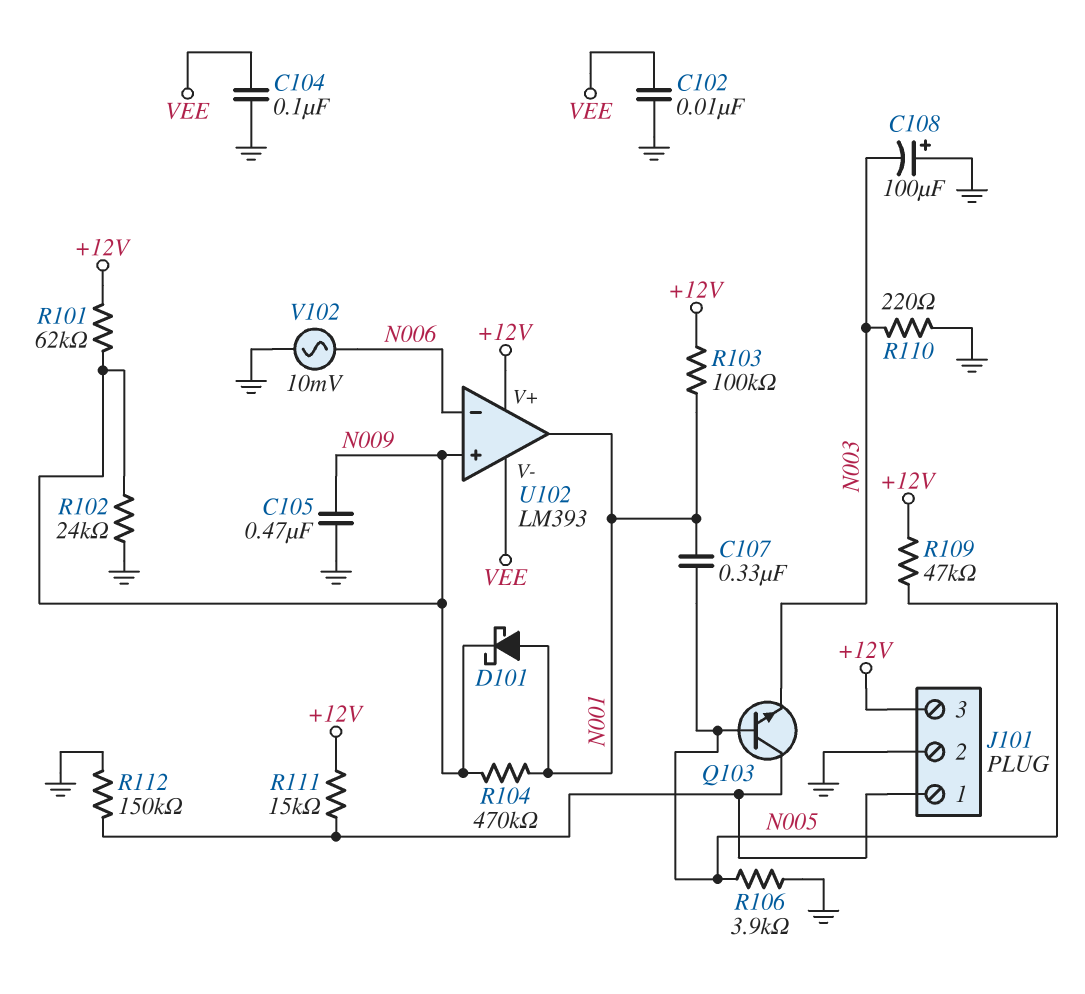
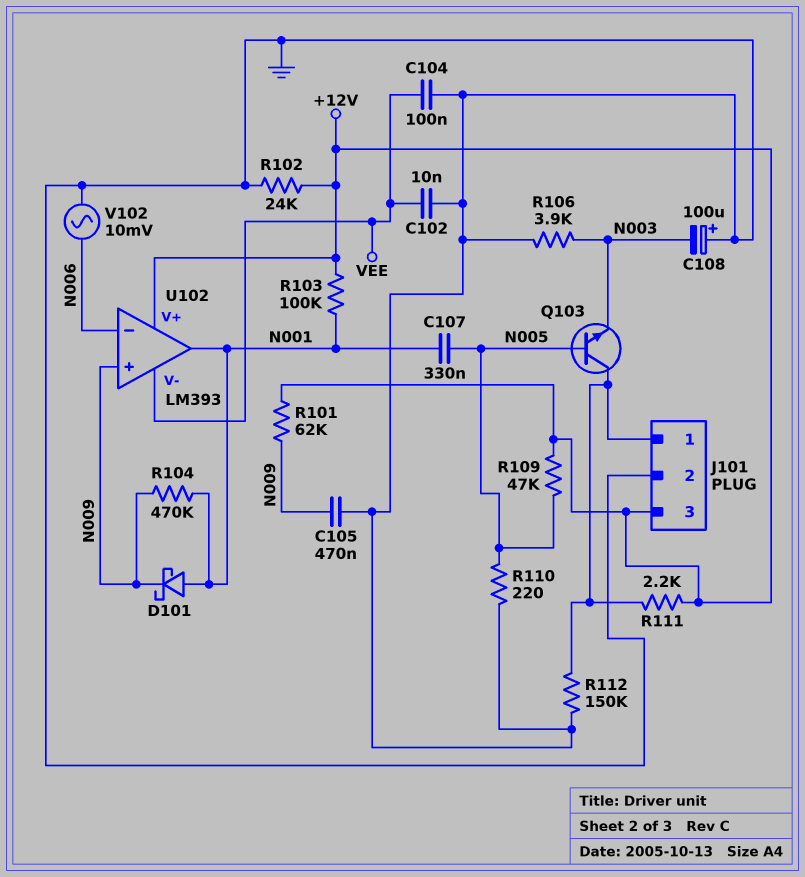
R102: 24k (GND, N009) -> 24k (+12V, GND)
R106: 3.9k (GND, N005) -> 3.9k (GND, N003)
R110: 220 (GND, N003) -> 220 (GND, N005)
R111: 15k (+12V, J101/1) -> 2.2k (+12V, J101/1)

